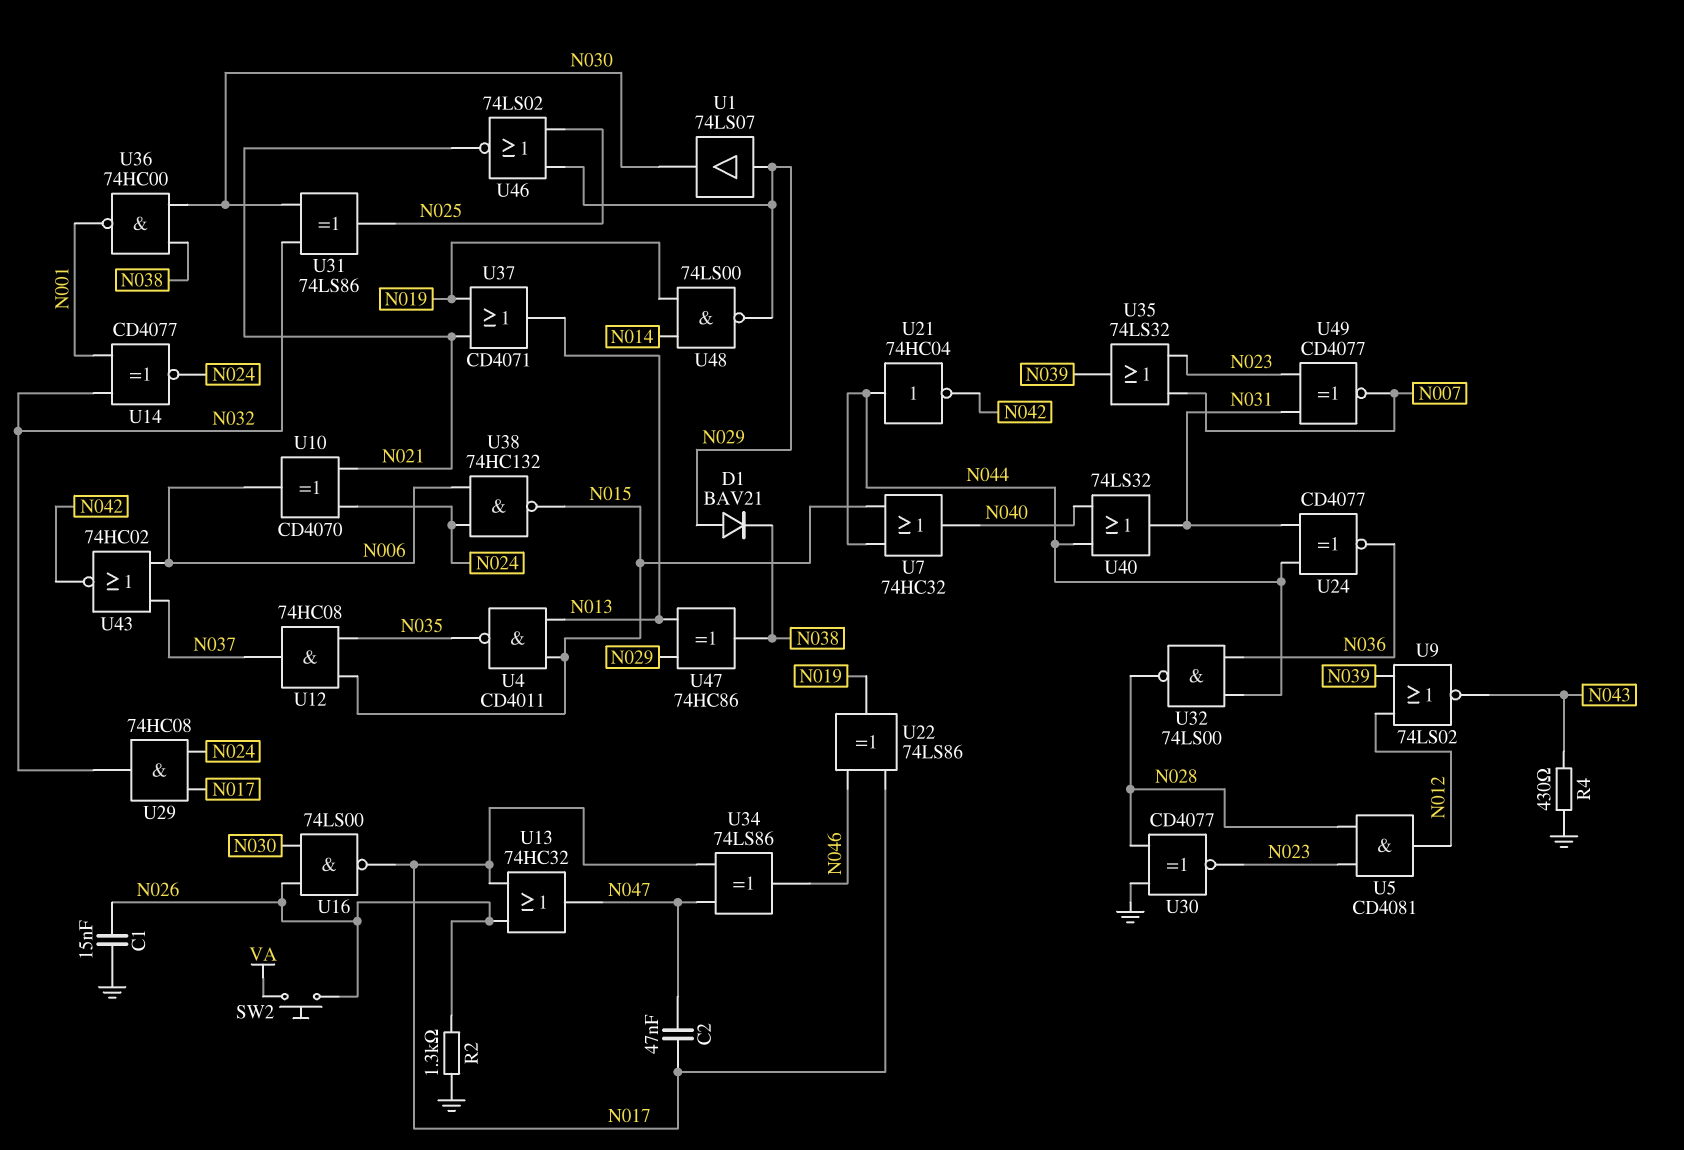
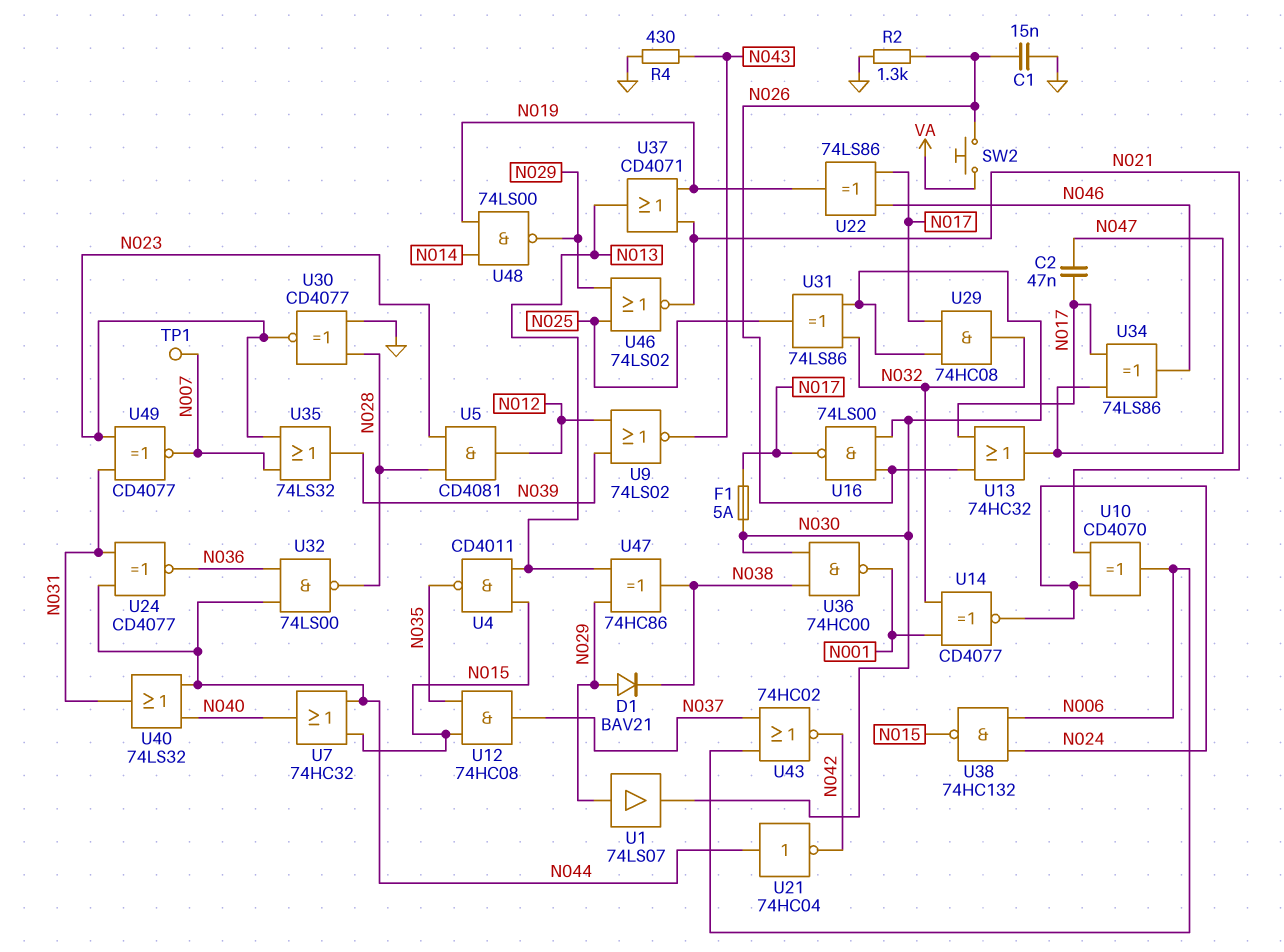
F1: none -> 5A (N017, N030)
TP1: none -> test point (N007)
U29: AND 74HC08 (in N017, in N024, out N032) -> AND 74HC08 (in N017, in N030, out N032)

